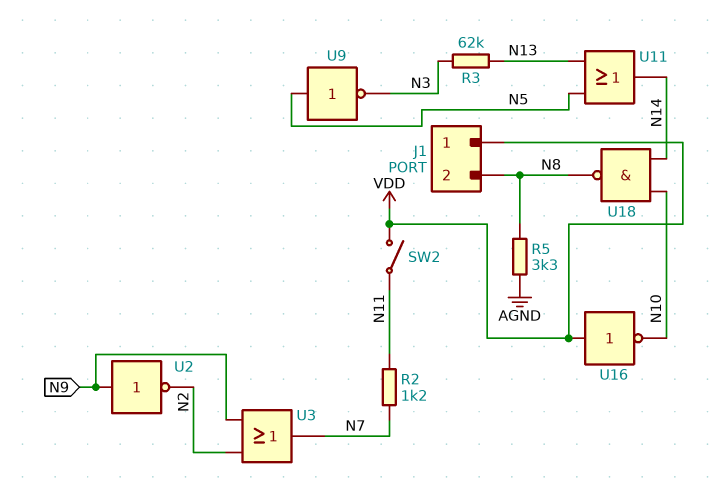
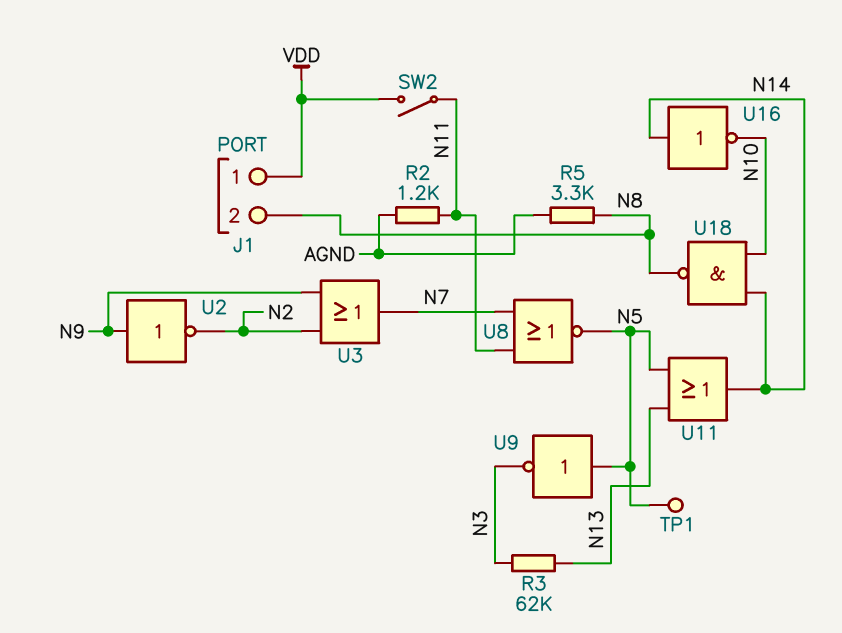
R2: 1.2k (N7, N11) -> 1.2k (AGND, N11)
TP1: none -> test point (N5)
U8: none -> NOR (in N7, in N11, out N5)
U16: NOT (in VDD, out N10) -> NOT (in N14, out N10)

